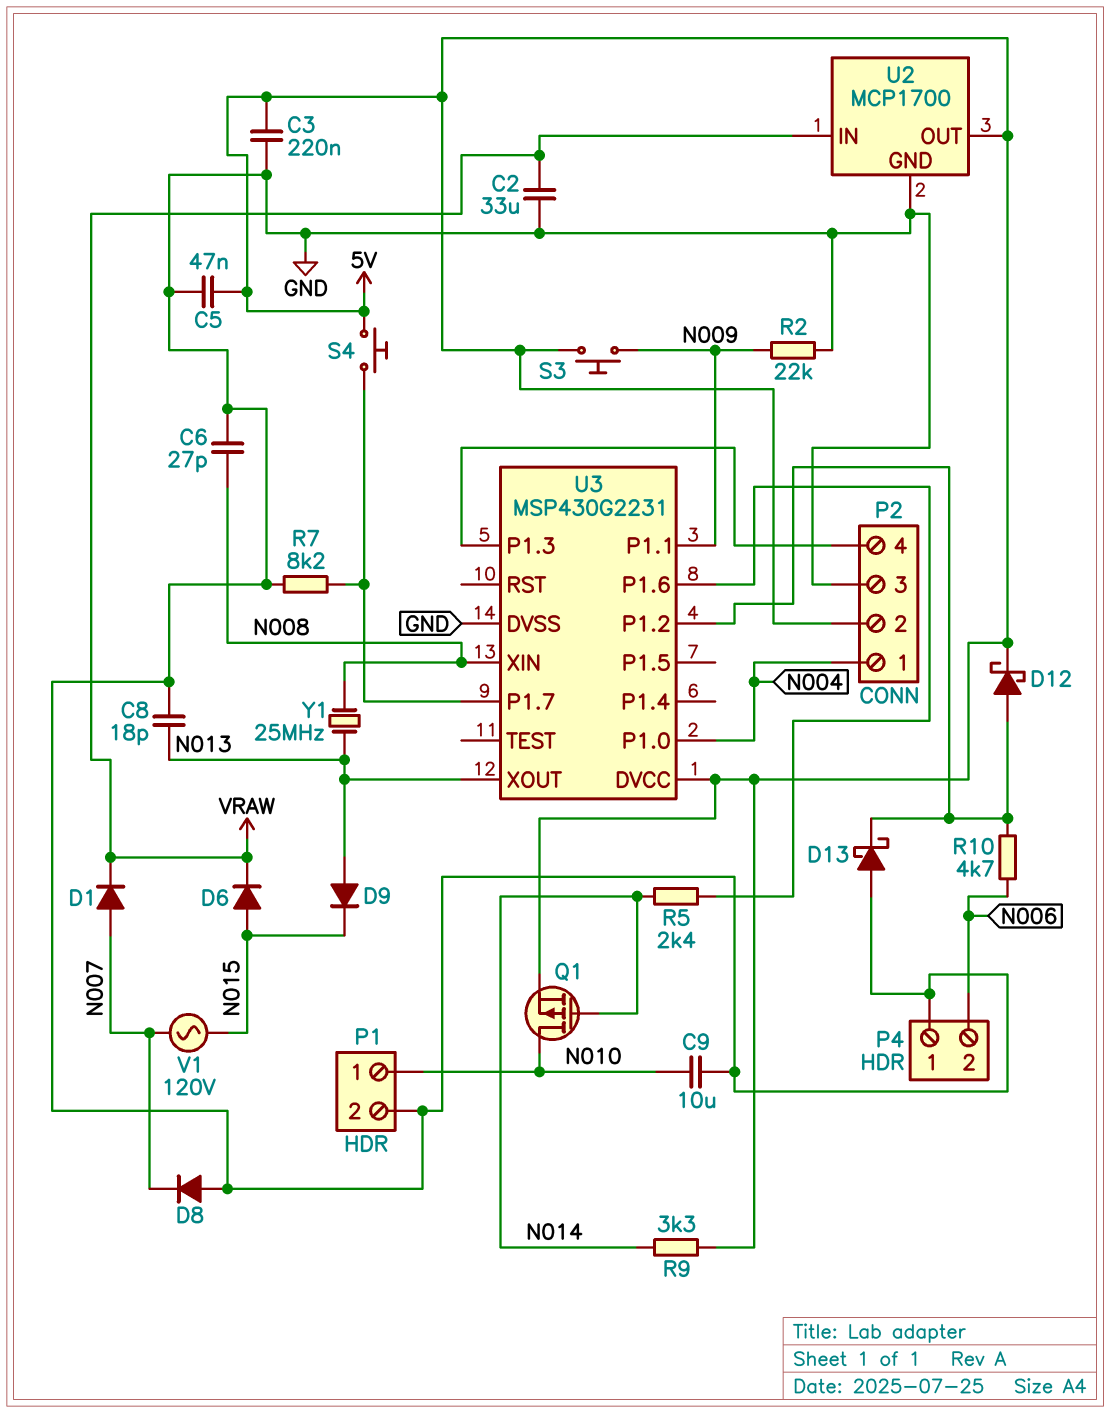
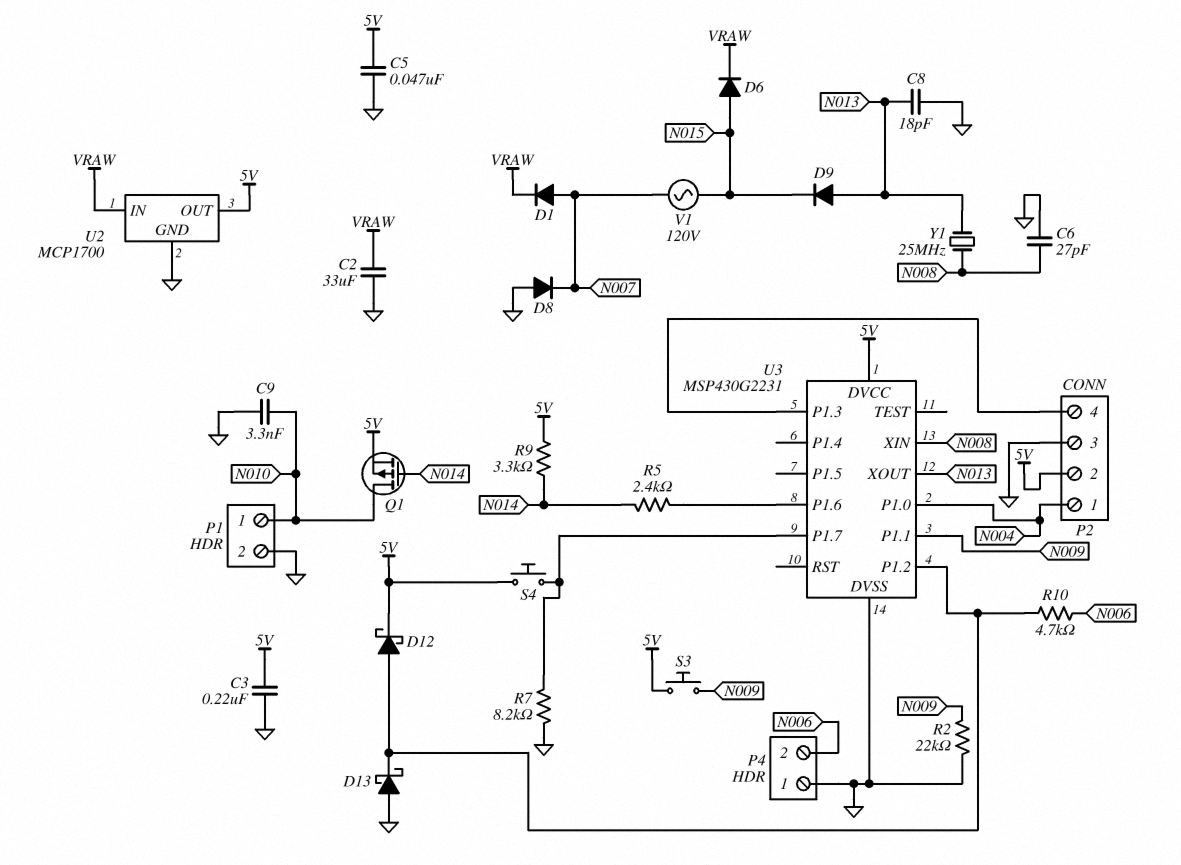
C9: 10uF (GND, N010) -> 3.3nF (GND, N010)

